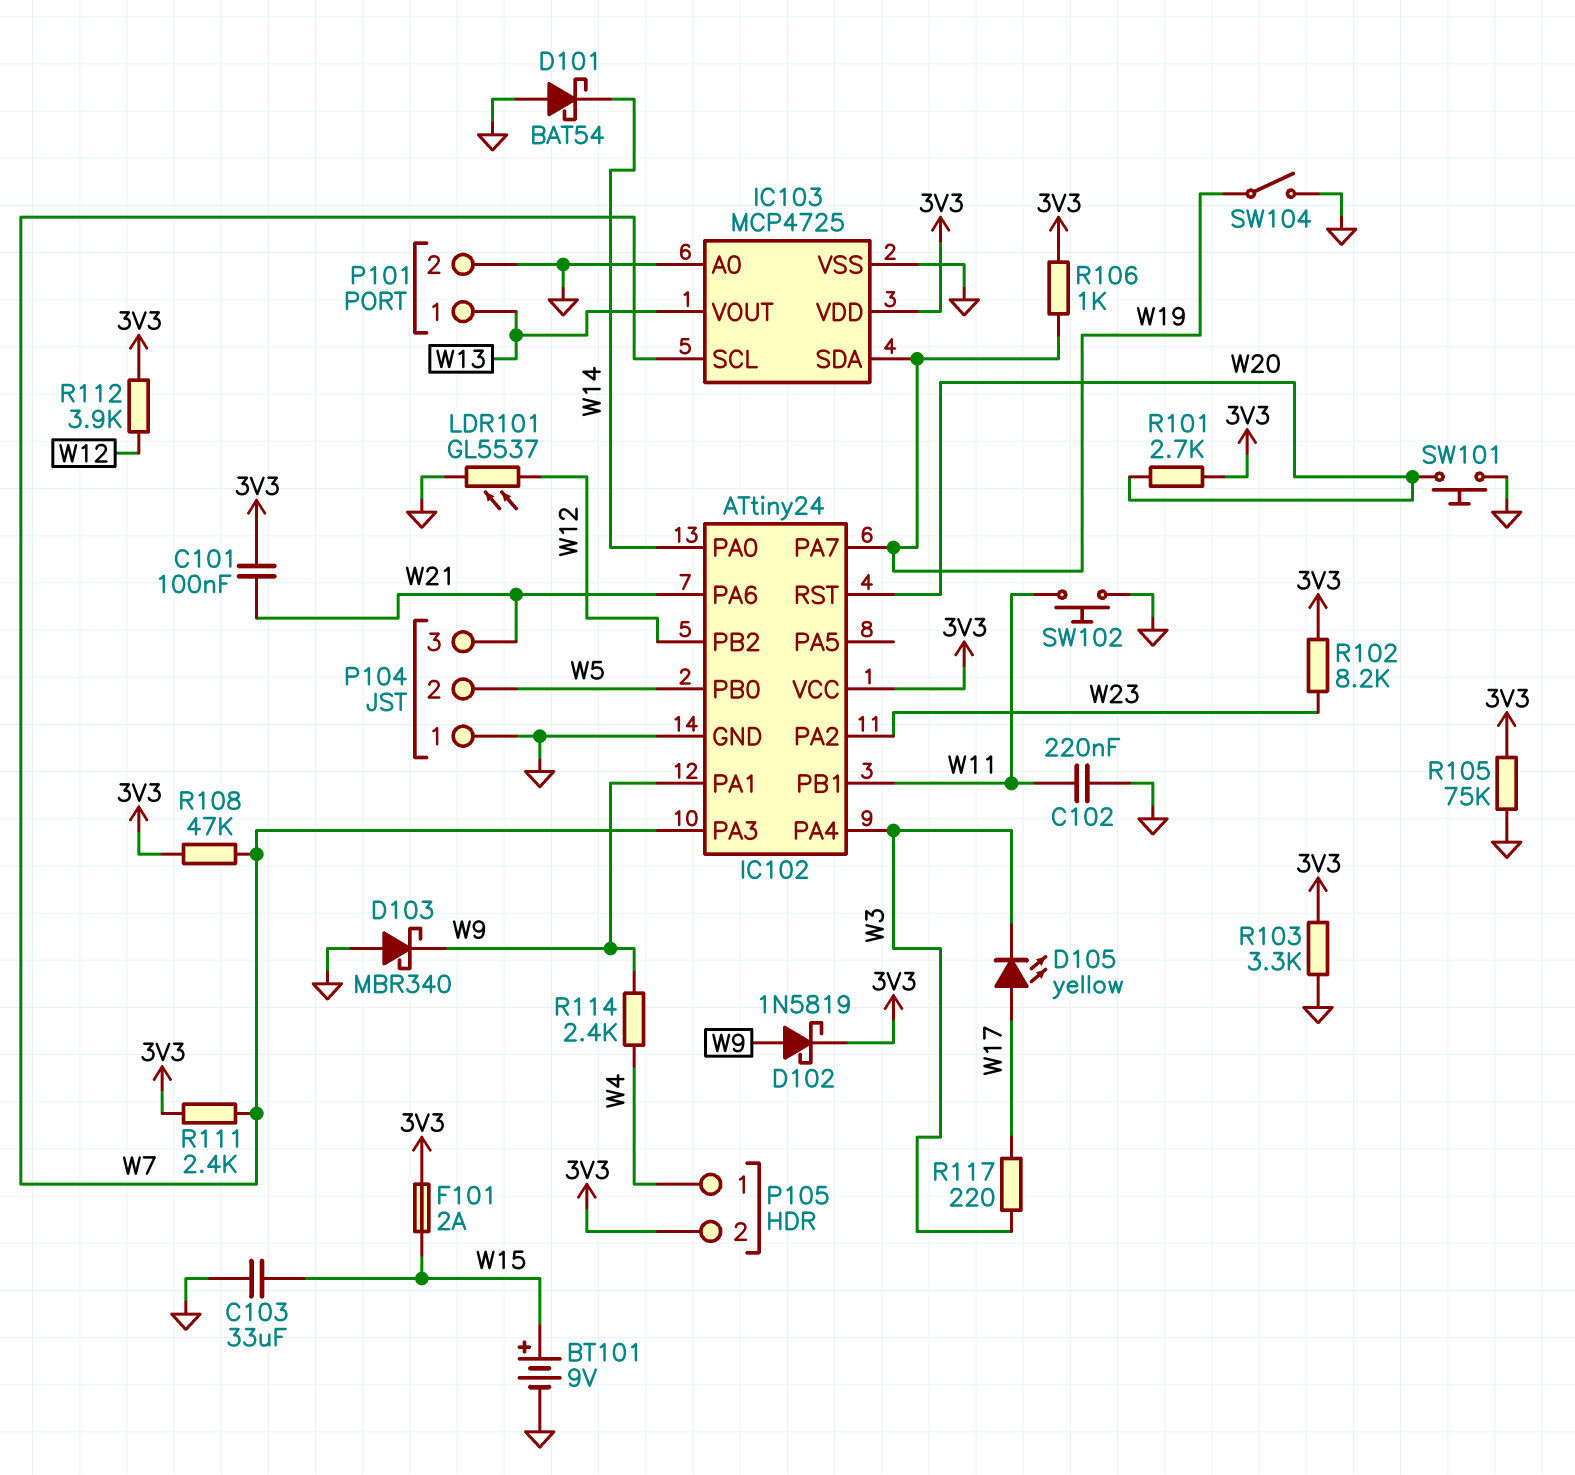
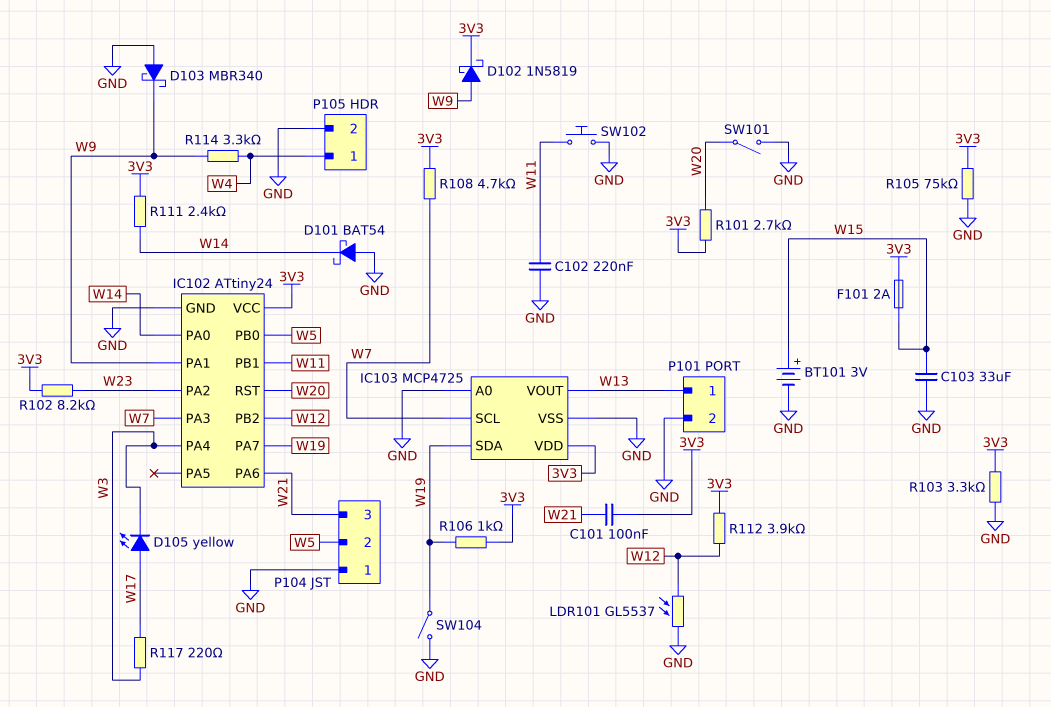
BT101: 9V (plus W15, minus GND) -> 3V (plus W15, minus GND)
P105 pin 2: 3V3 -> GND
R108: 47k (3V3, W7) -> 4.7k (3V3, W7)
R111: 2.4k (3V3, W7) -> 2.4k (3V3, W14)
R114: 2.4k (W4, W9) -> 3.3k (W4, W9)
SW101: button (GND, W20) -> switch (GND, W20)

